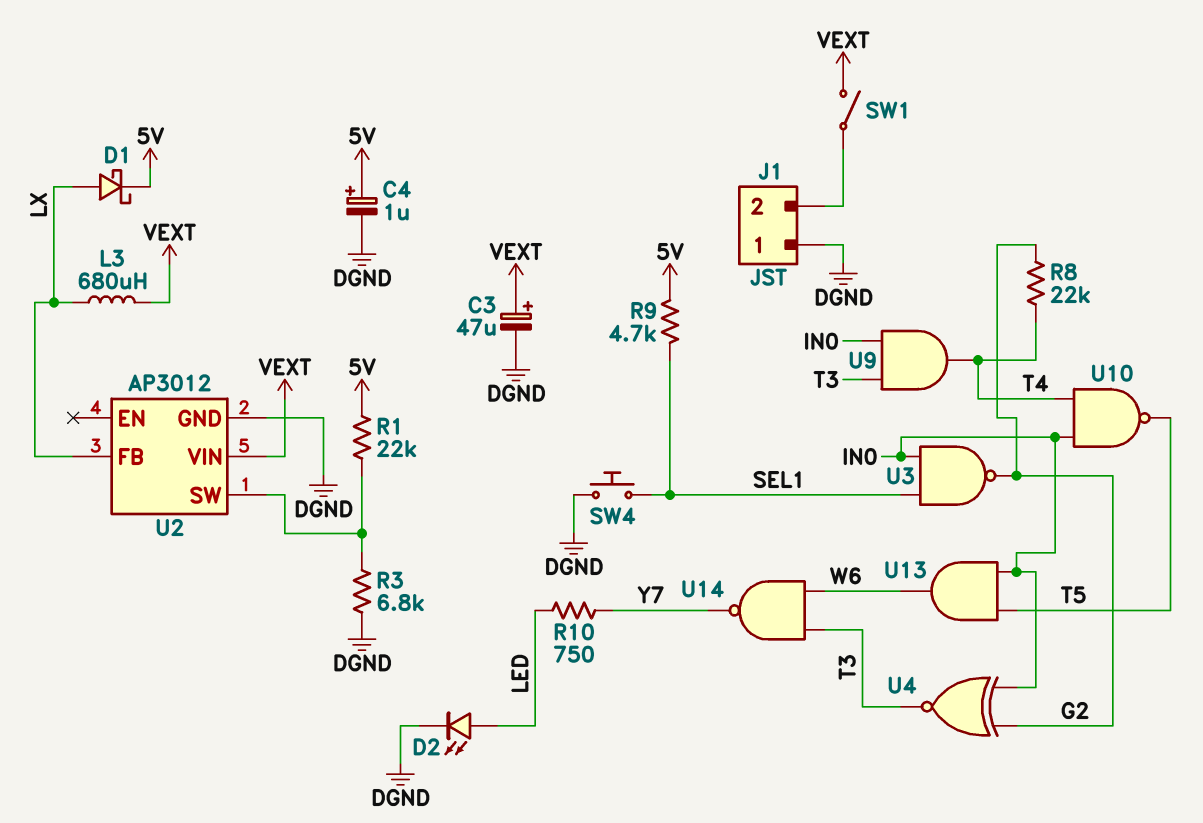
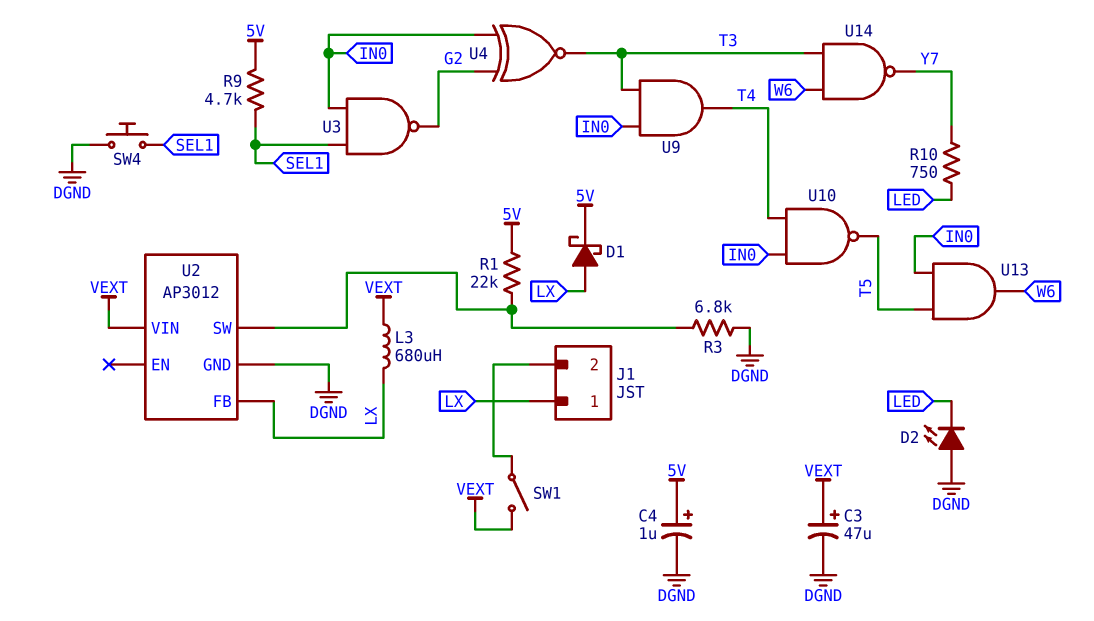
D2: LED (A LED, K DGND) -> LED (A DGND, K LED)
J1 pin 1: DGND -> LX
R8: 22k (G2, T4) -> none

